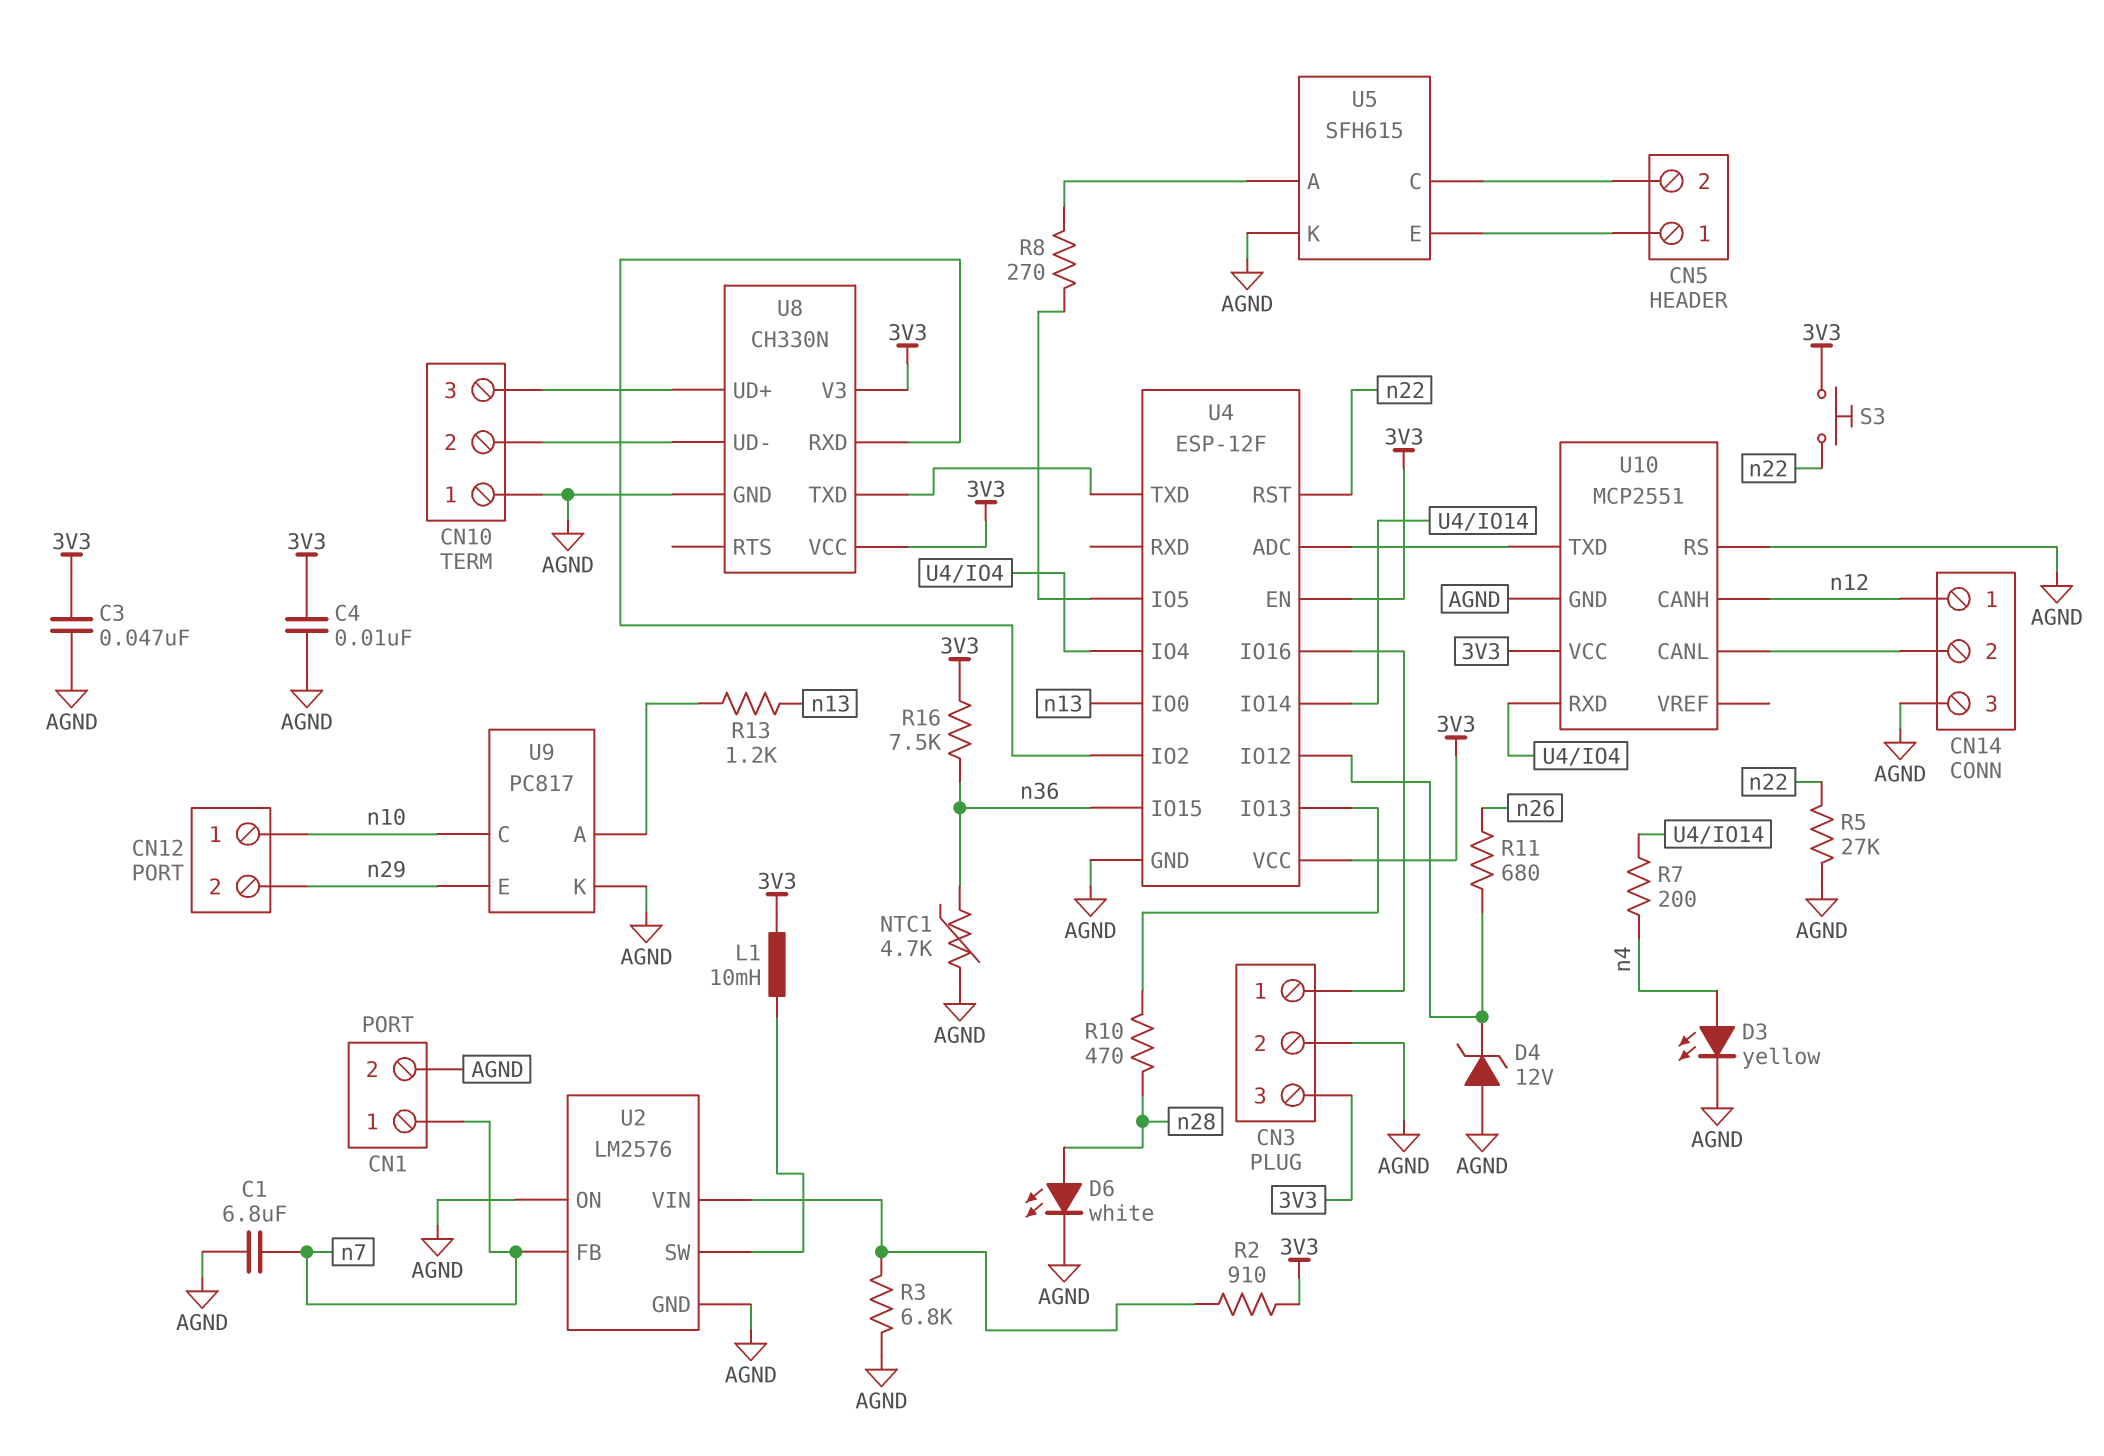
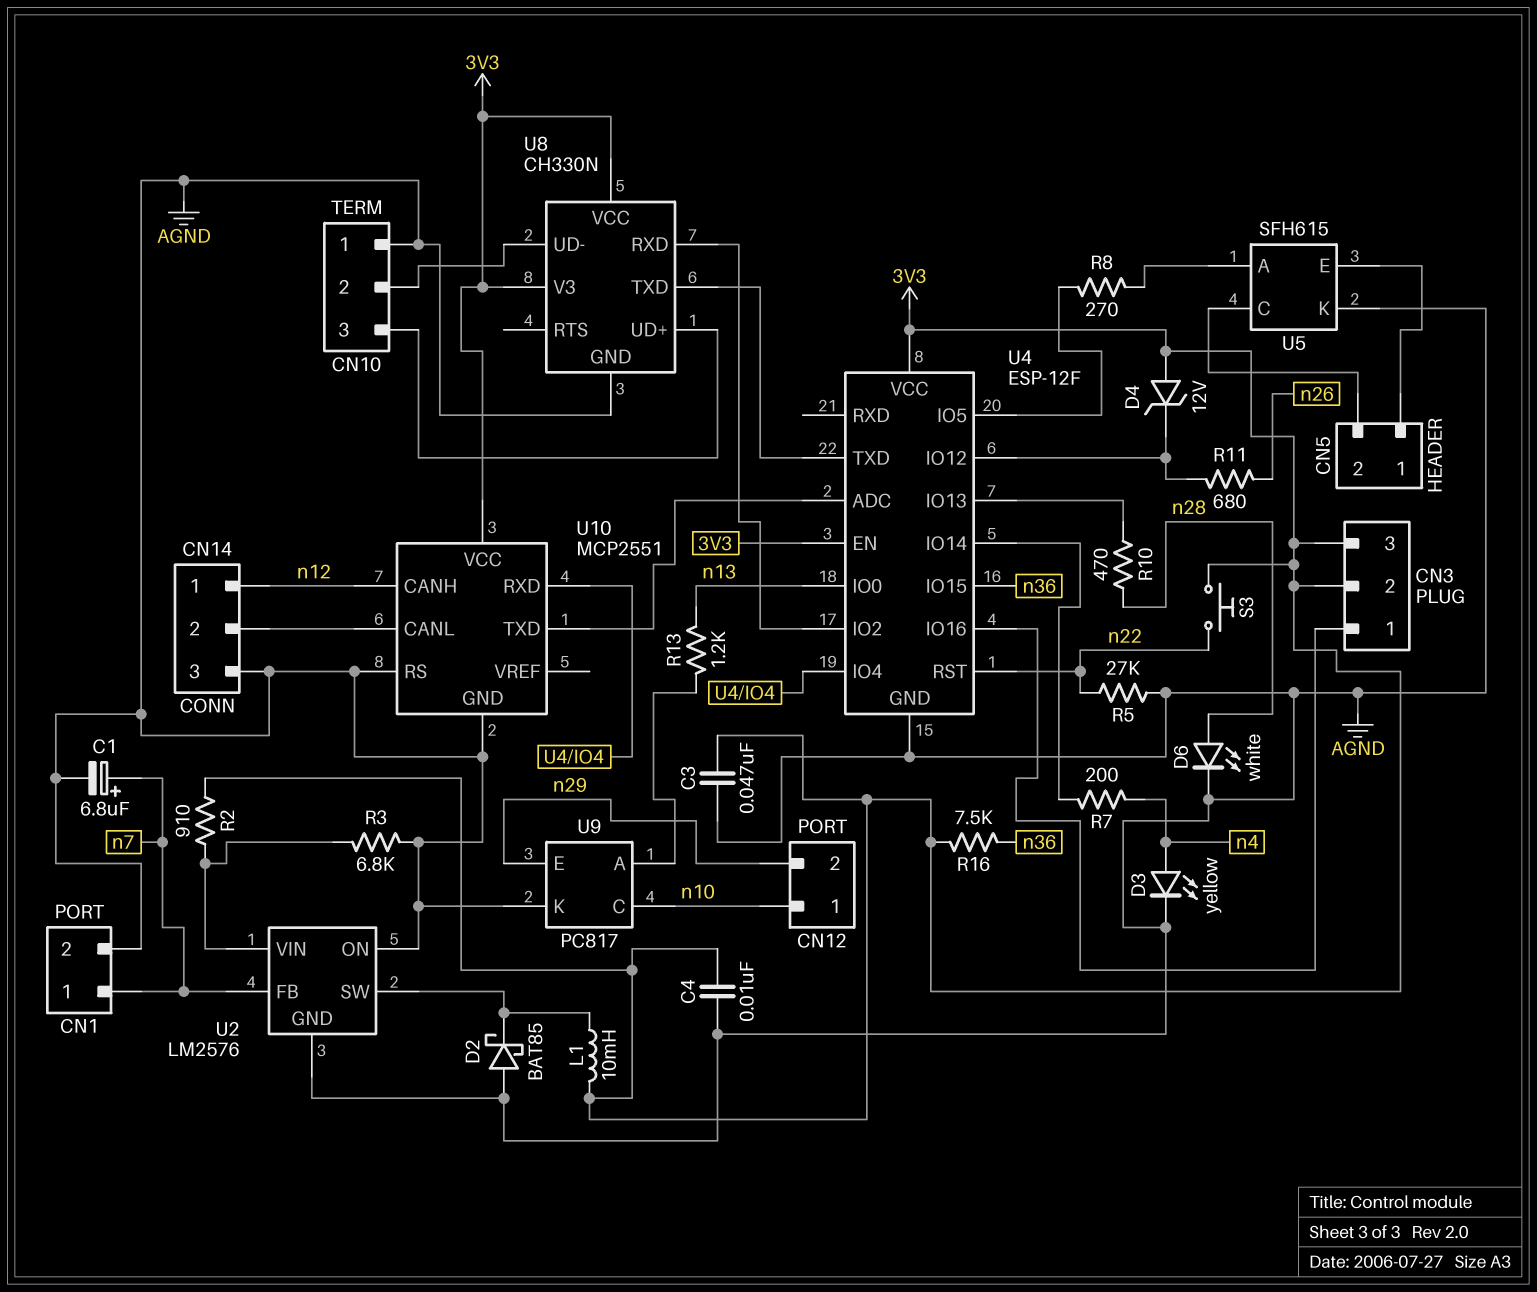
C1: 6.8uF (AGND, n7) -> 6.8uF (plus n7, minus AGND)
CN3 pin 2: AGND -> 3V3
D2: none -> schottky BAT85 (A AGND, K U2/SW)
D4: zener 12V (A AGND, K U4/IO12) -> zener 12V (A 3V3, K U4/IO12)
NTC1: 4.7k (AGND, n36) -> none

